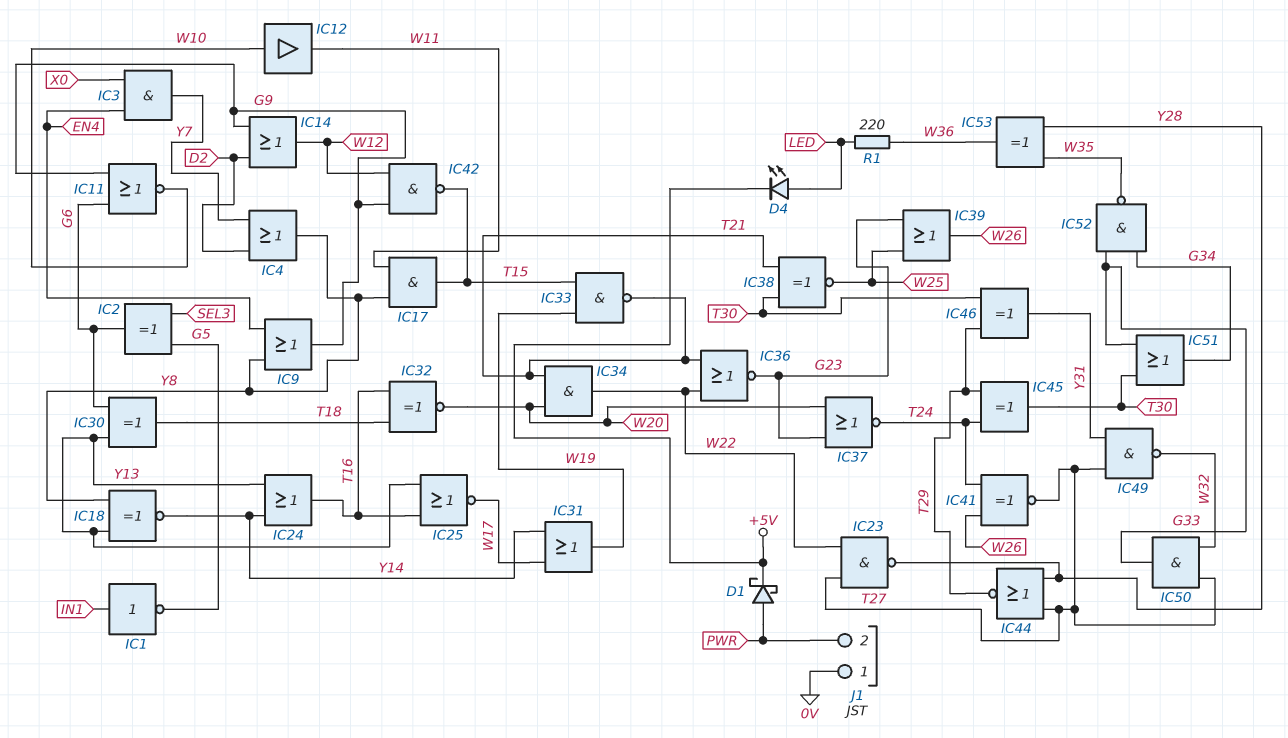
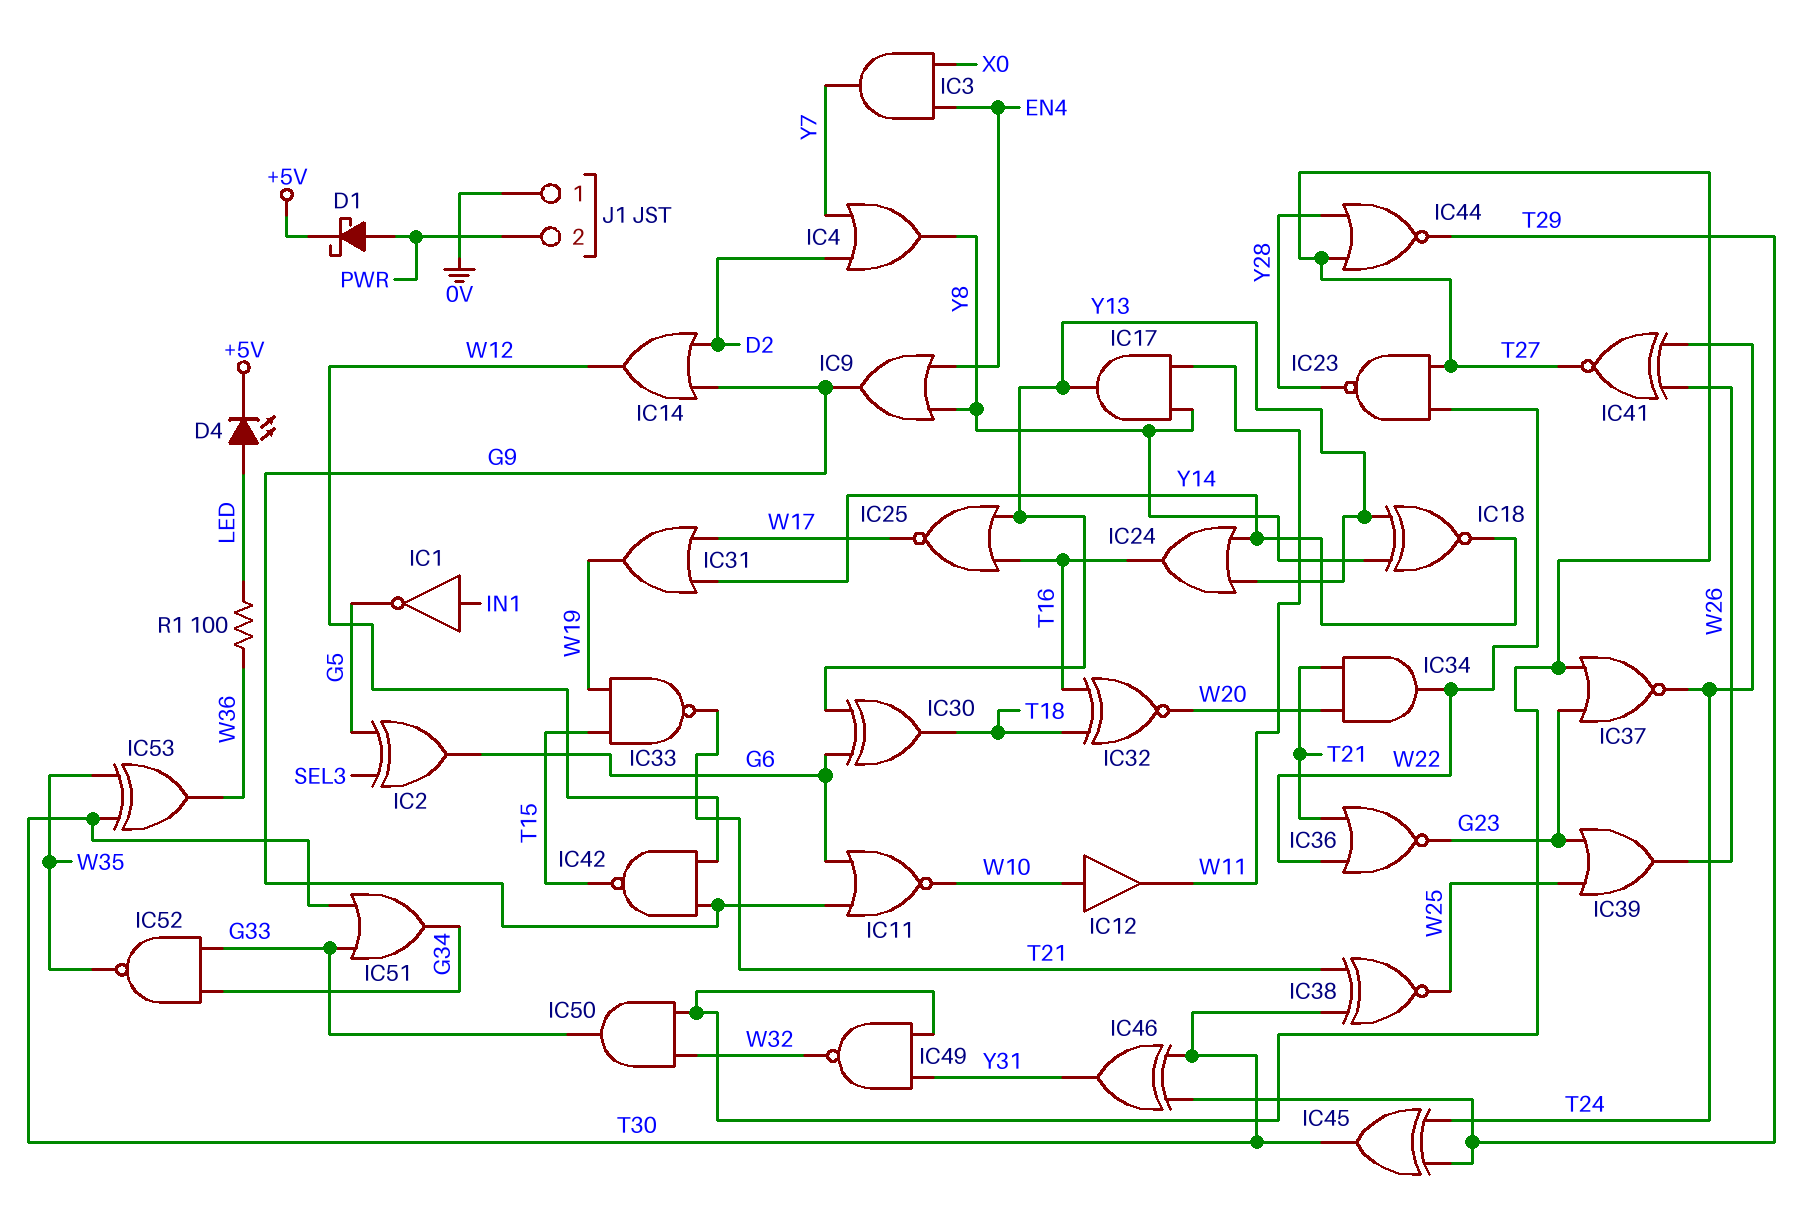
IC17: AND (in W11, in Y8, out T15) -> AND (in W11, in Y8, out Y13)
IC37: NOR (in G23, in W20, out T24) -> NOR (in G23, in T27, out T24)
IC53: XOR (in W35, in Y28, out W36) -> XOR (in T30, in W35, out W36)
R1: 220 (LED, W36) -> 100 (LED, W36)

